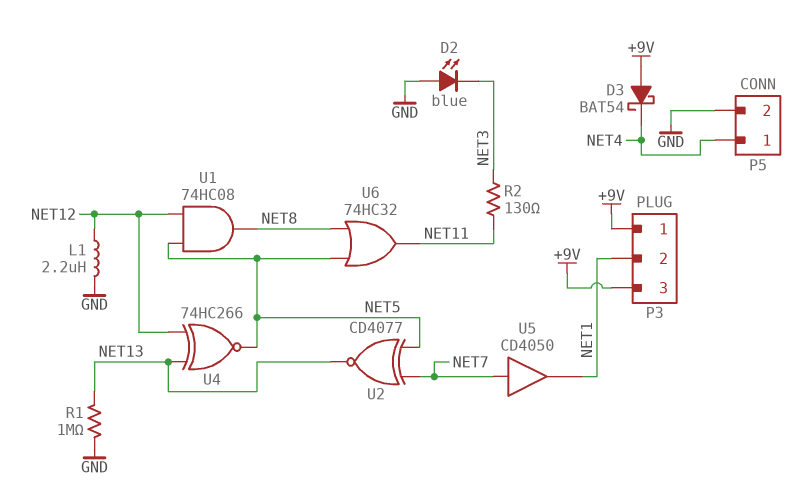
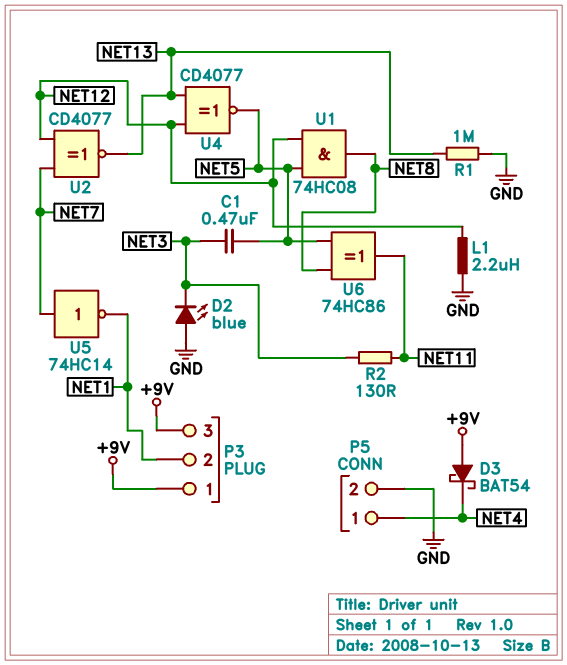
C1: none -> 470nF (NET3, NET5)
U2: XNOR CD4077 (in NET5, in NET7, out NET13) -> XNOR CD4077 (in NET7, in NET12, out NET13)
U4: XNOR 74HC266 (in NET12, in NET13, out NET5) -> XNOR CD4077 (in NET12, in NET13, out NET5)
U5: buffer CD4050 (in NET7, out NET1) -> NOT 74HC14 (in NET7, out NET1)
U6: OR 74HC32 (in NET5, in NET8, out NET11) -> XOR 74HC86 (in NET5, in NET8, out NET11)

